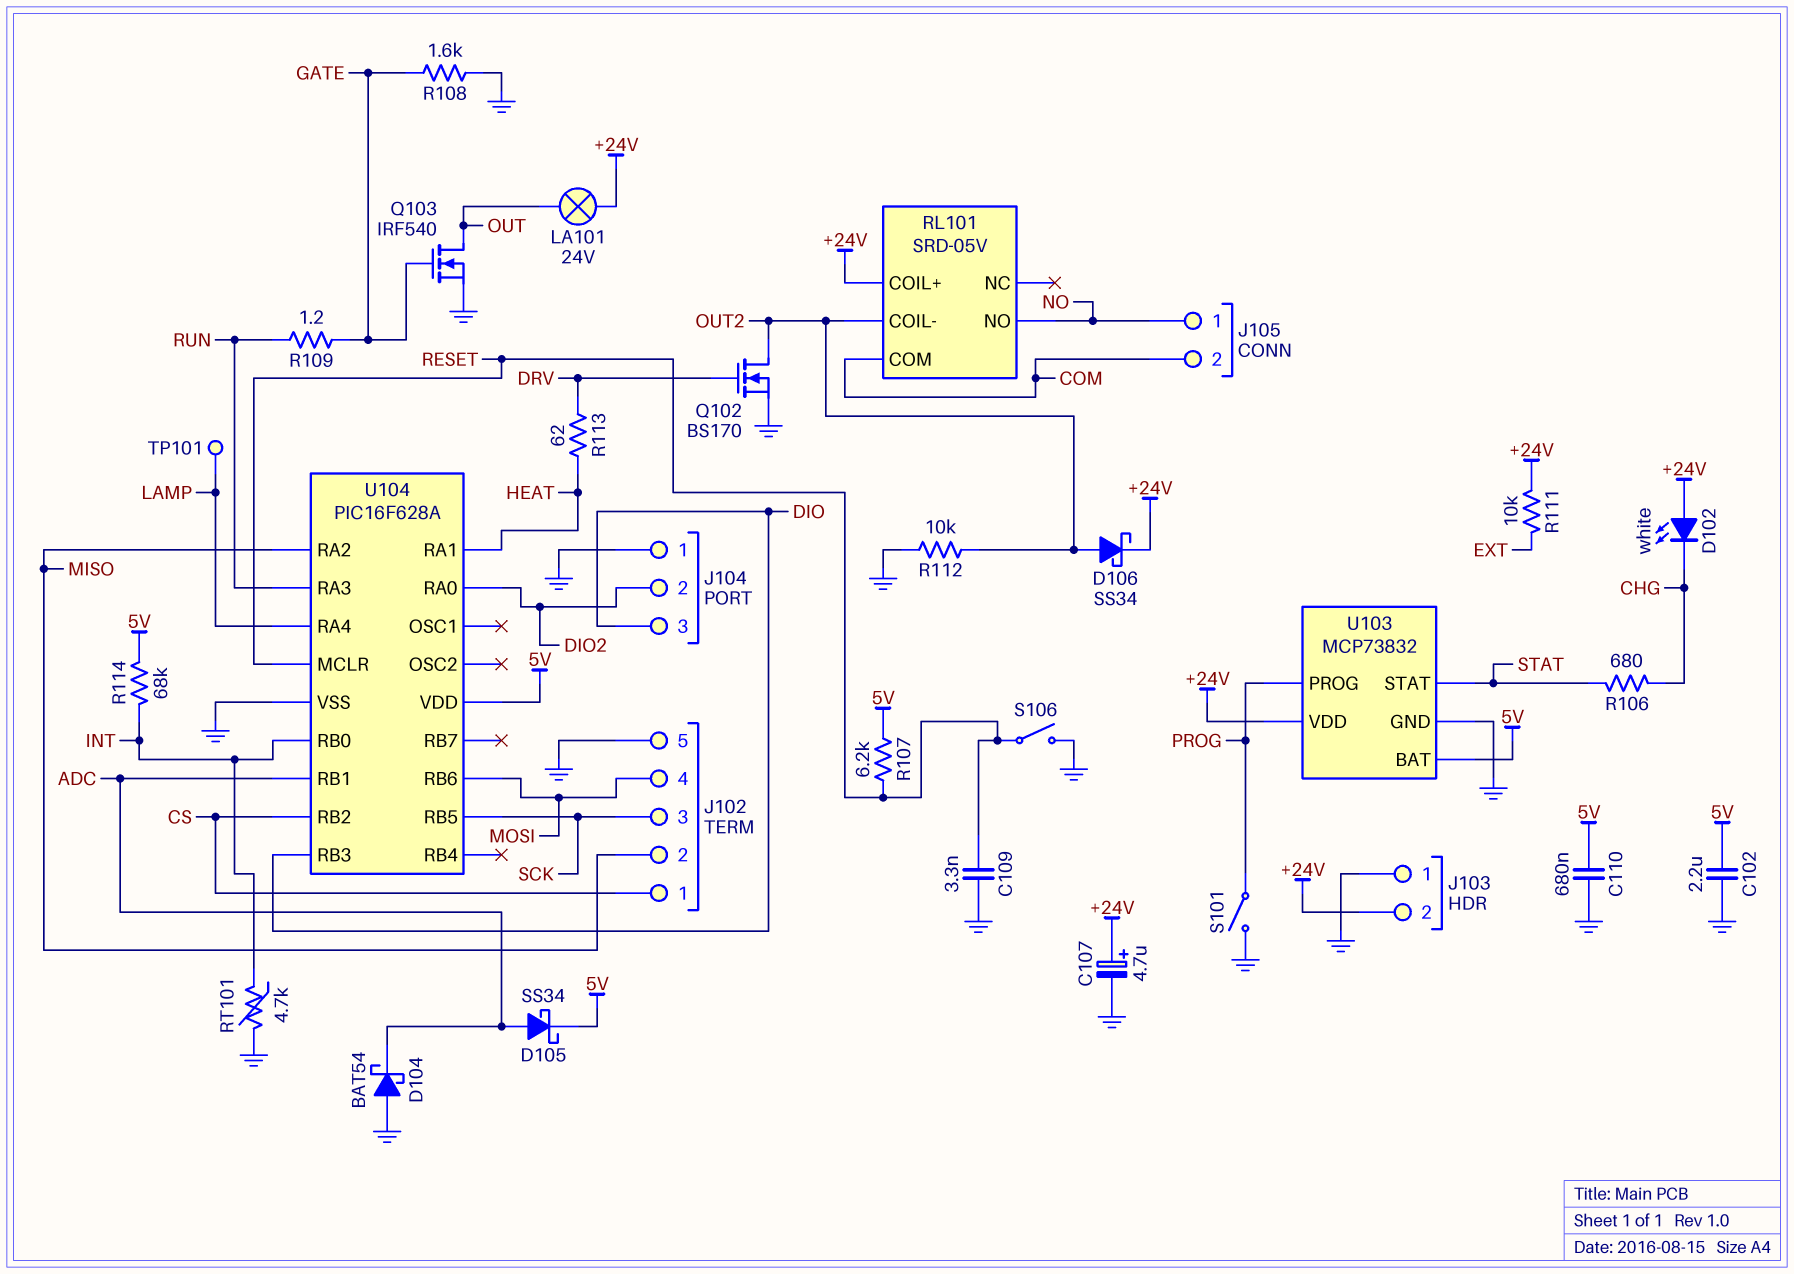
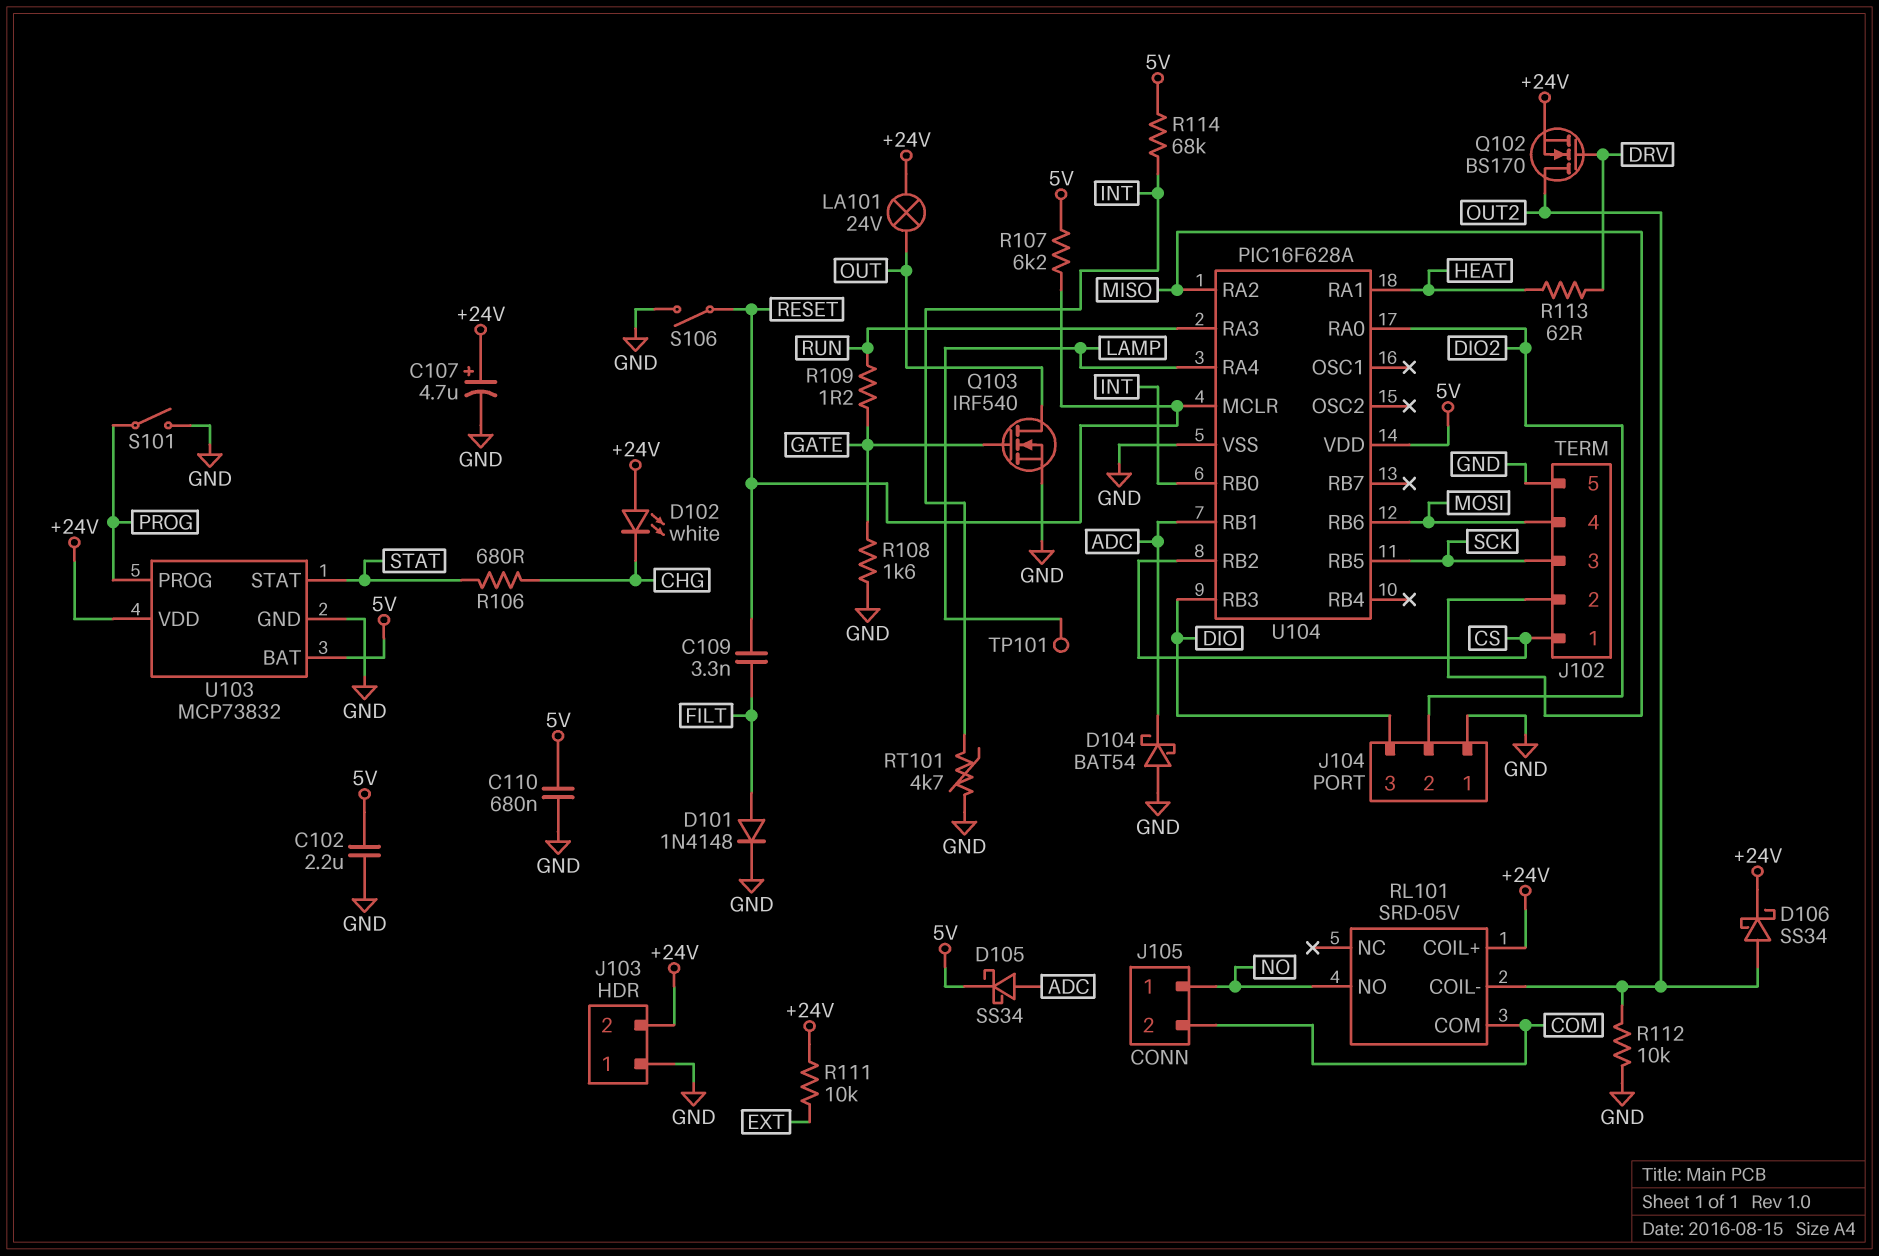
C109: 3.3nF (GND, RESET) -> 3.3nF (FILT, RESET)
D101: none -> diode 1N4148 (A FILT, K GND)
Q102: NMOS BS170 (G DRV, D OUT2, S GND) -> NMOS BS170 (G DRV, D OUT2, S +24V)

